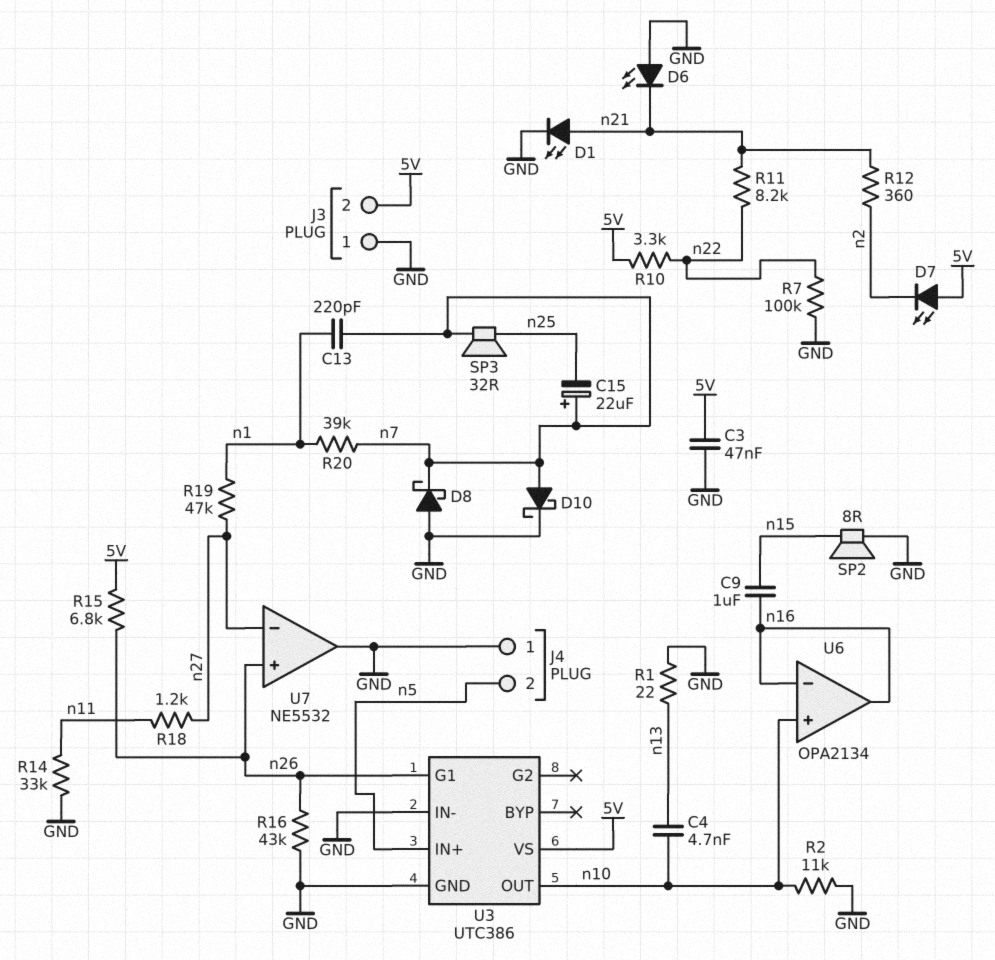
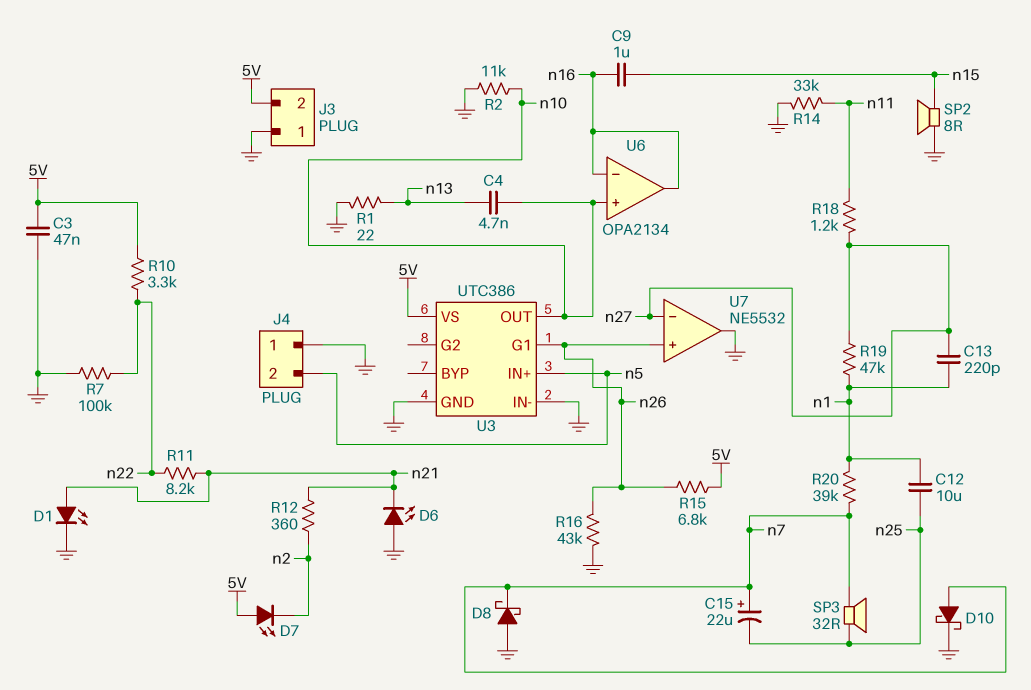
C12: none -> 10uF (n1, n25)
C13: 220pF (n1, n7) -> 220pF (n1, n27)

